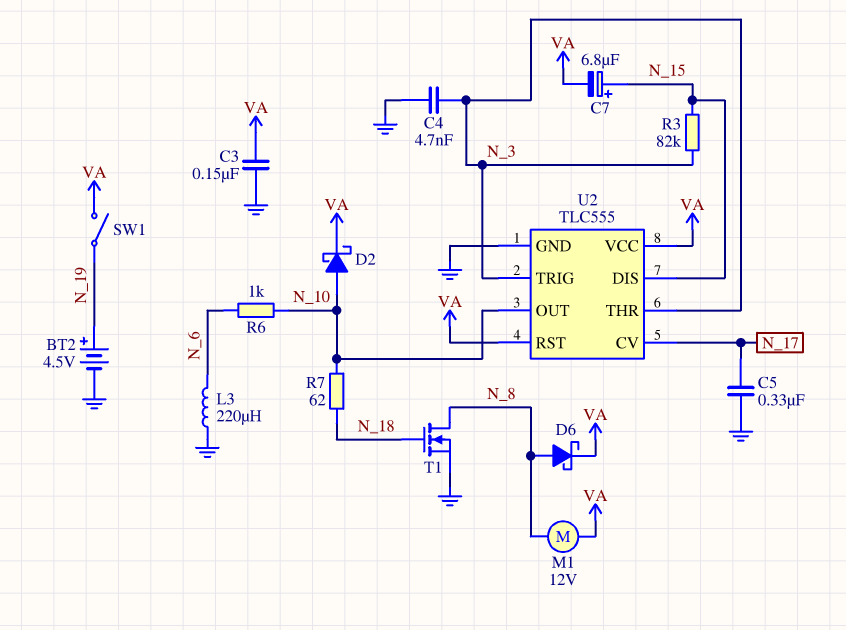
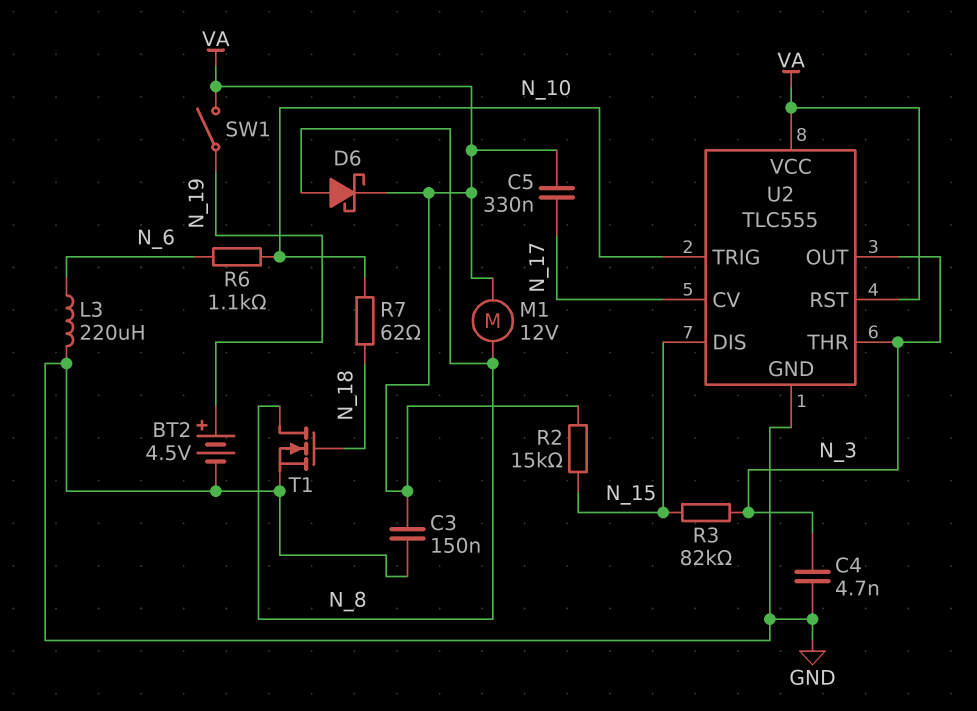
C5: 330nF (GND, N_17) -> 330nF (N_17, VA)
C7: 6.8uF (plus N_15, minus VA) -> none
D2: schottky (A N_10, K VA) -> none
R2: none -> 15k (N_15, VA)
R6: 1k (N_6, N_10) -> 1.1k (N_6, N_10)
U2 pin OUT: N_10 -> N_3
U2 pin TRIG: N_3 -> N_10

